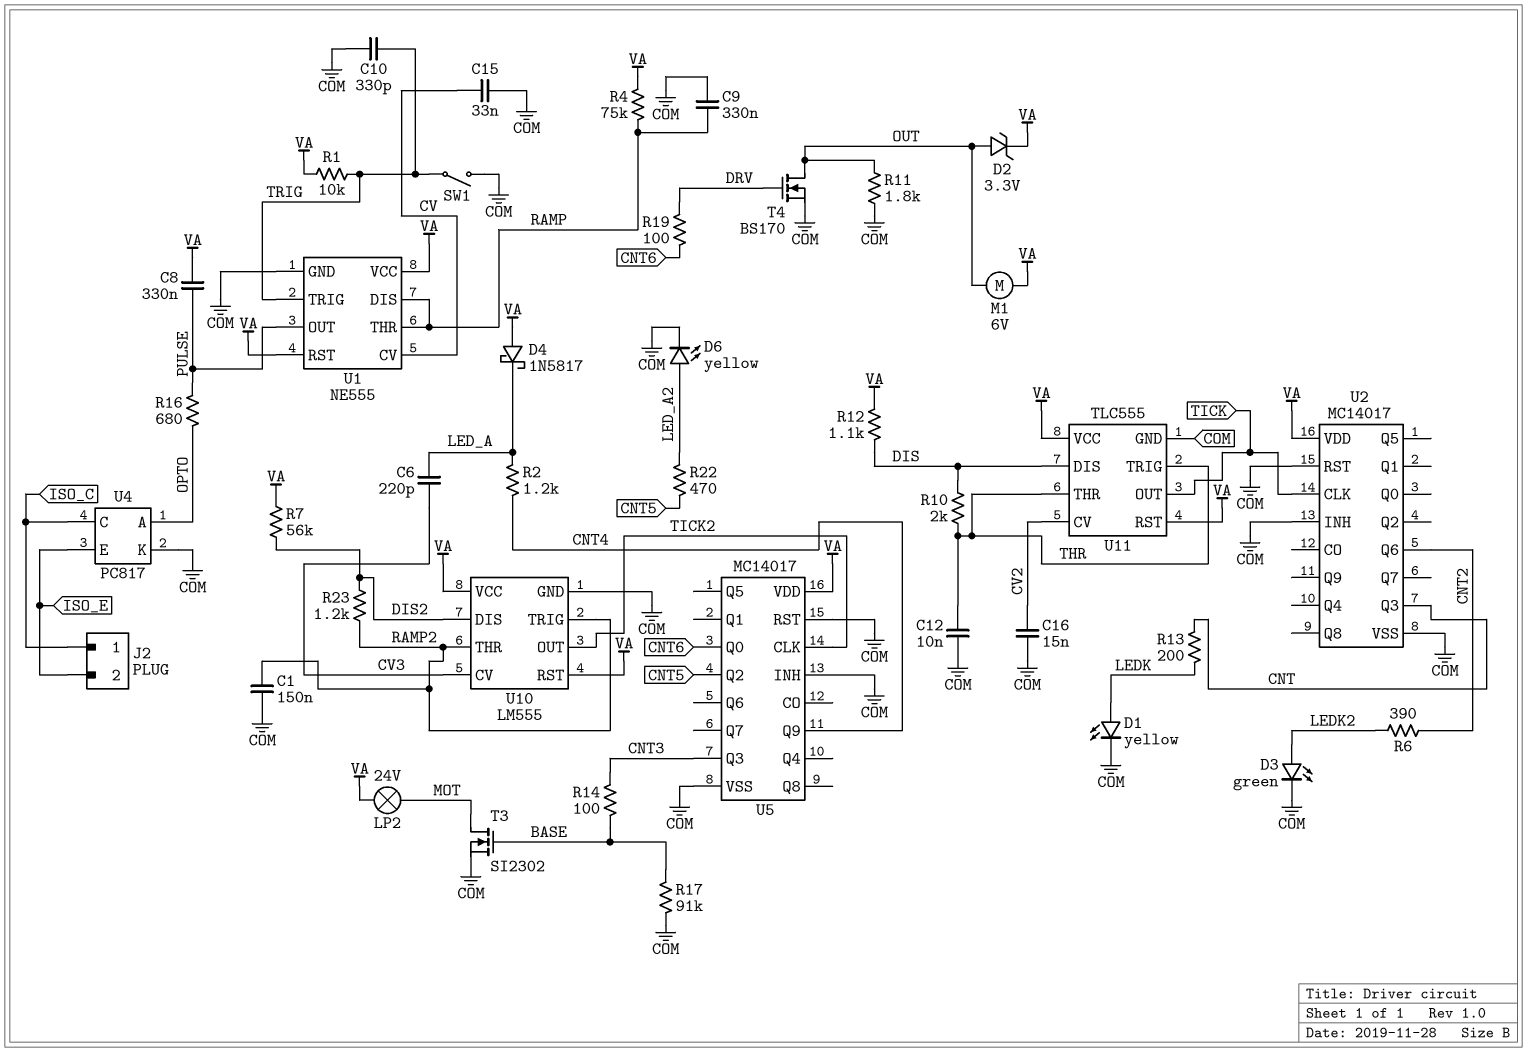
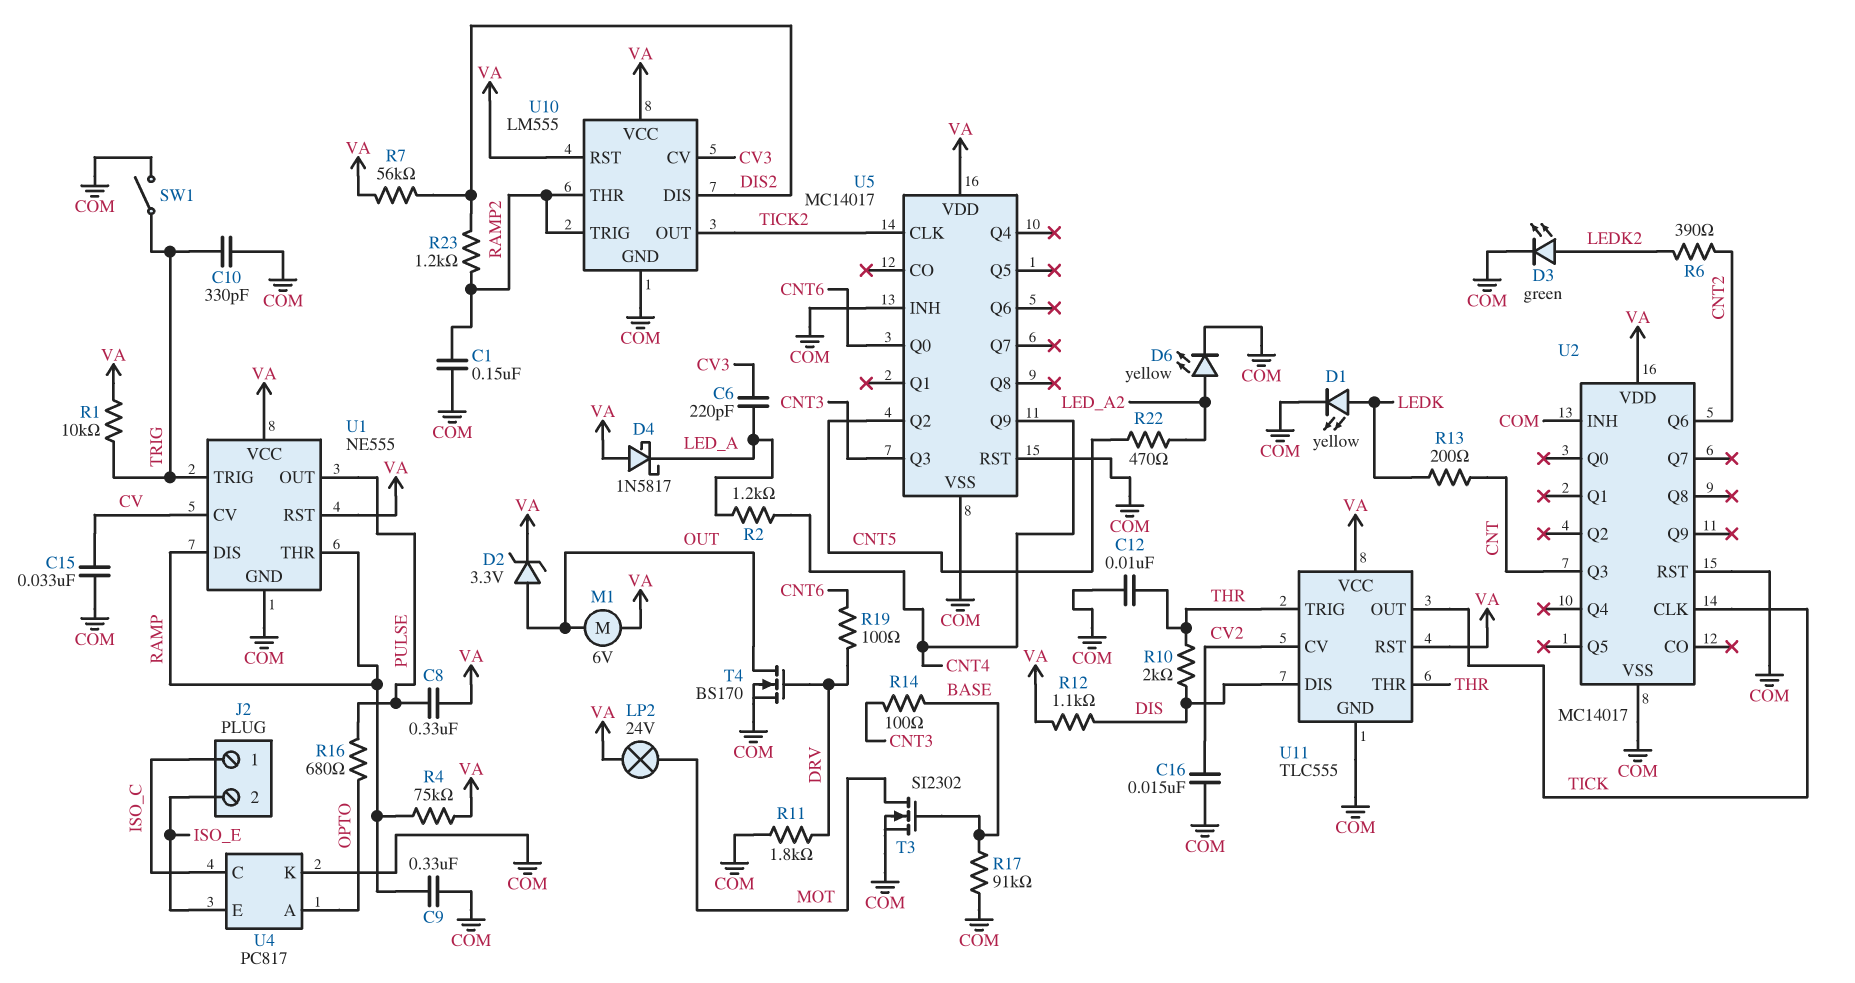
R11: 1.8k (COM, OUT) -> 1.8k (COM, DRV)

